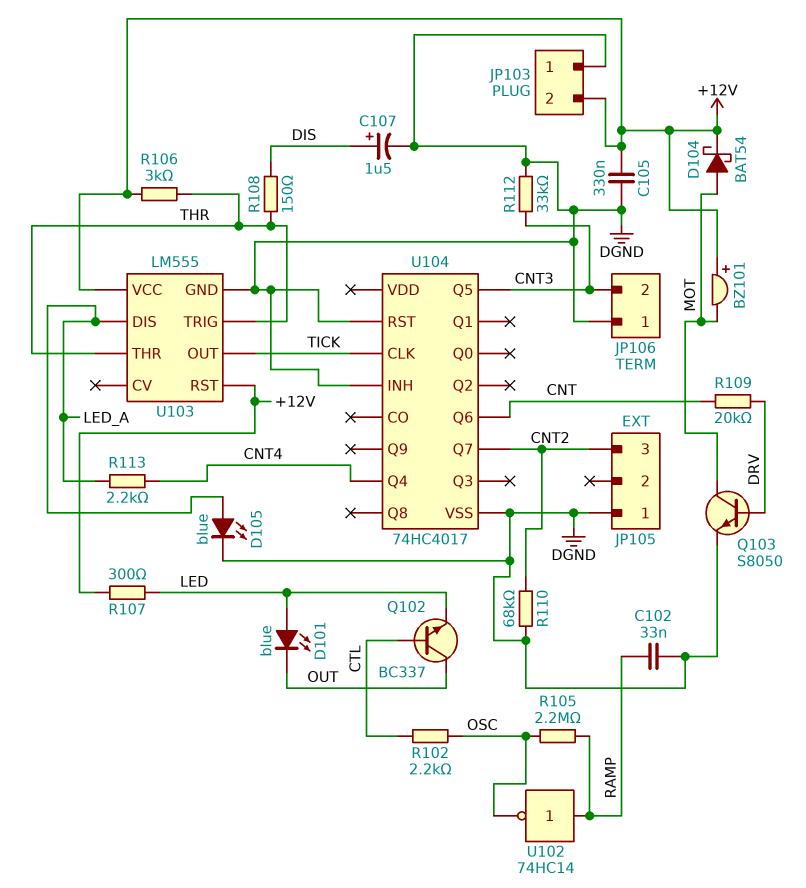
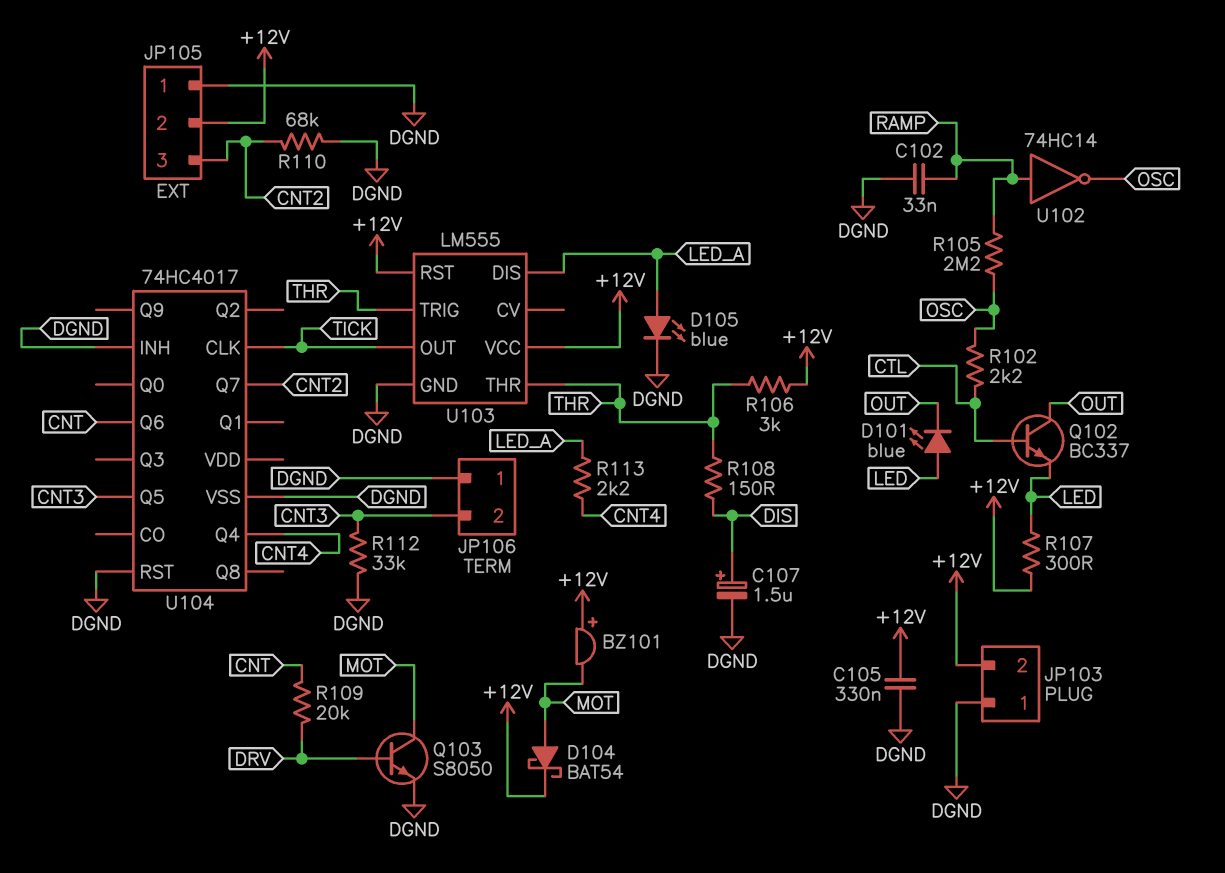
JP105 pin 2: none -> +12V

